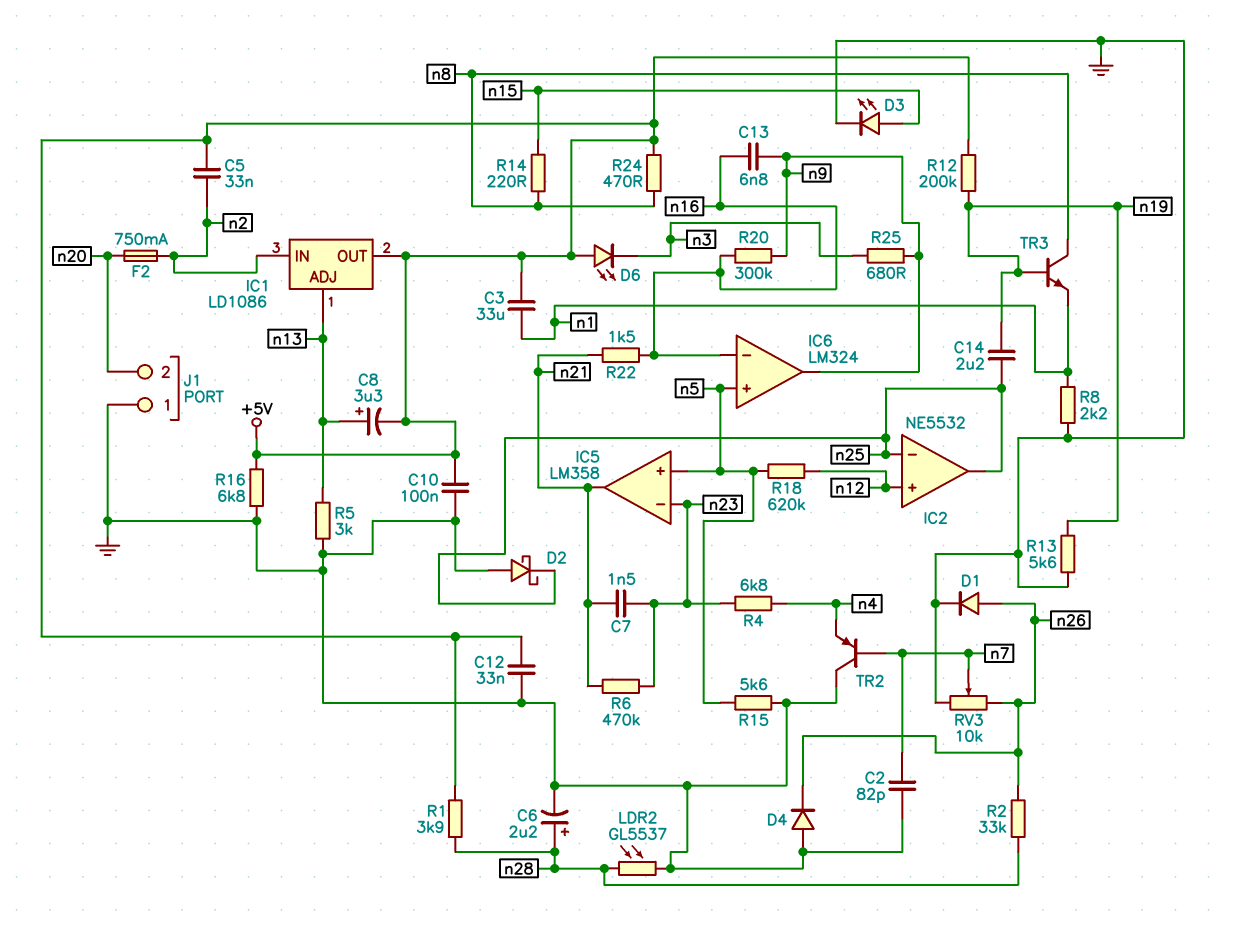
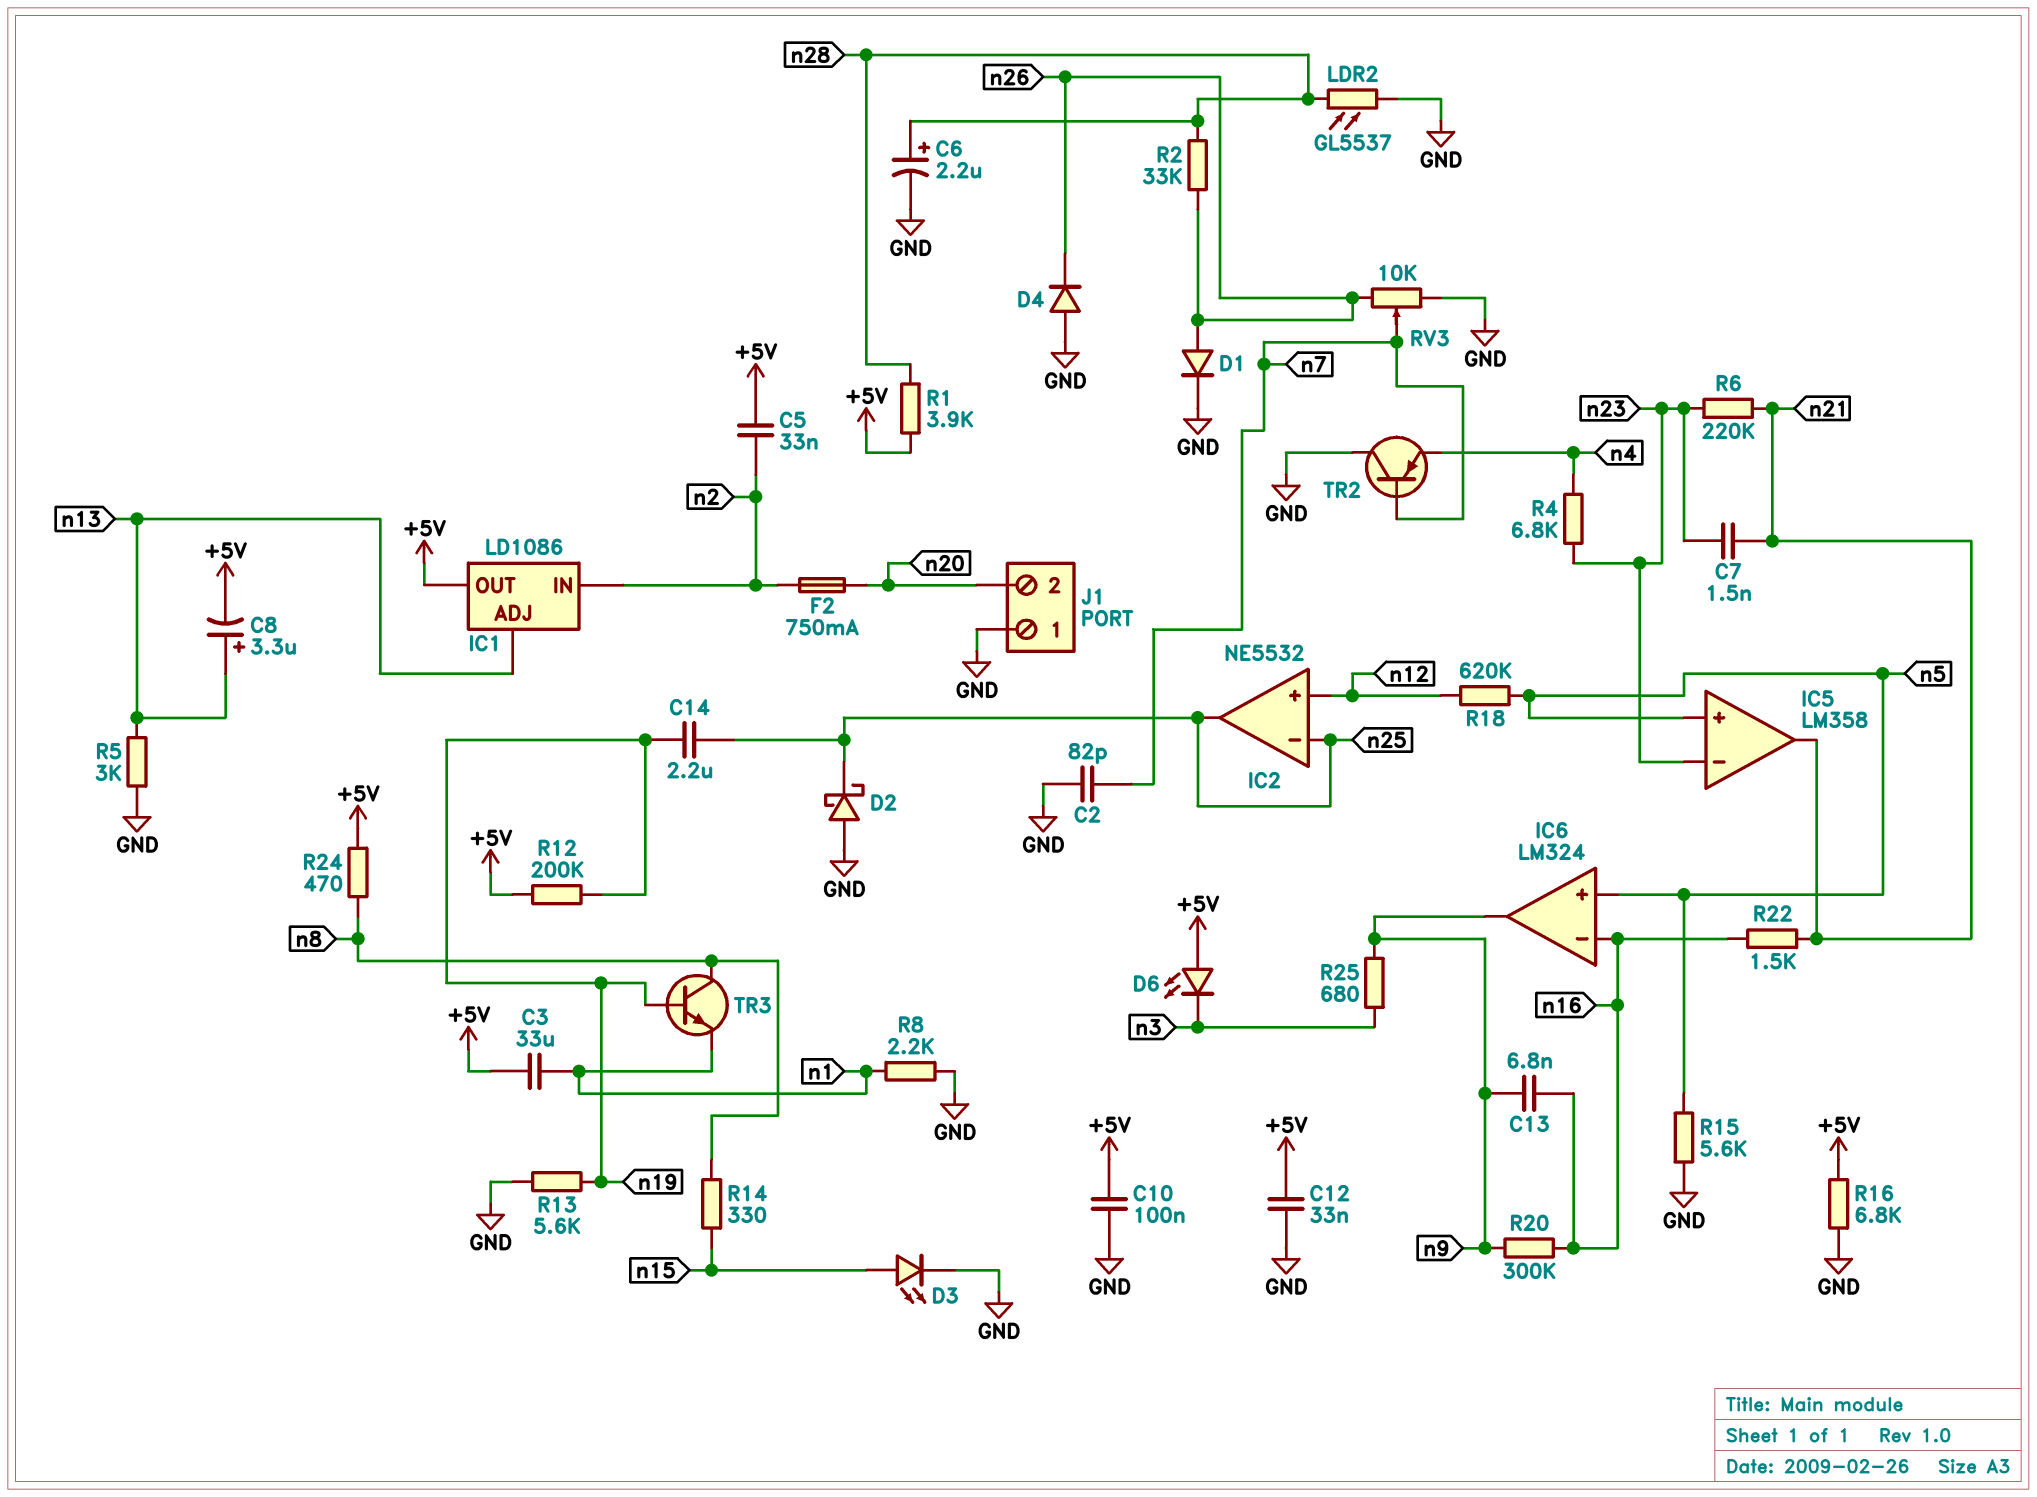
R6: 470k (n21, n23) -> 220k (n21, n23)
R14: 220 (n8, n15) -> 330 (n8, n15)

